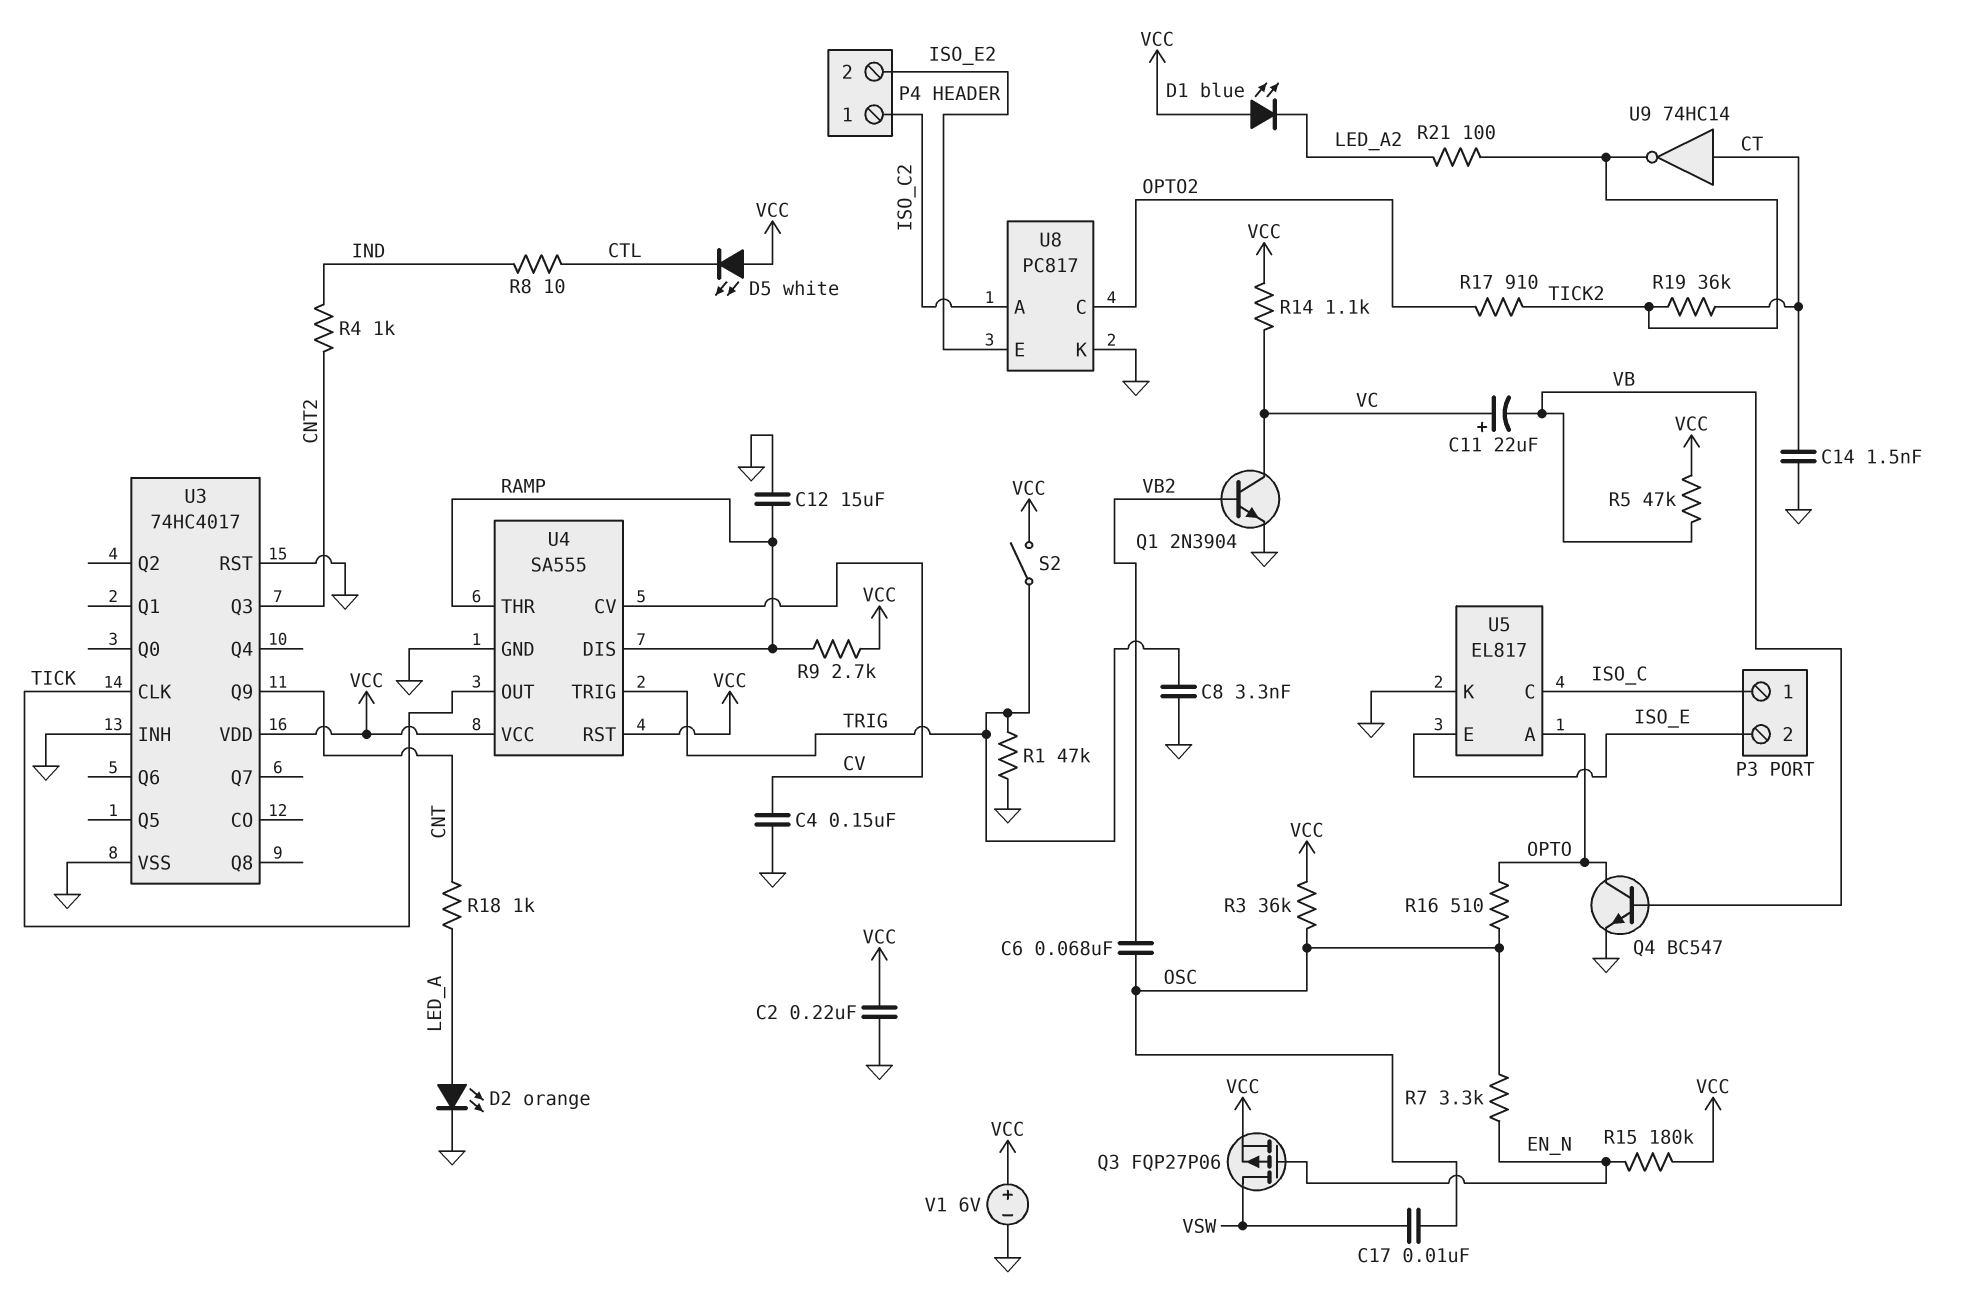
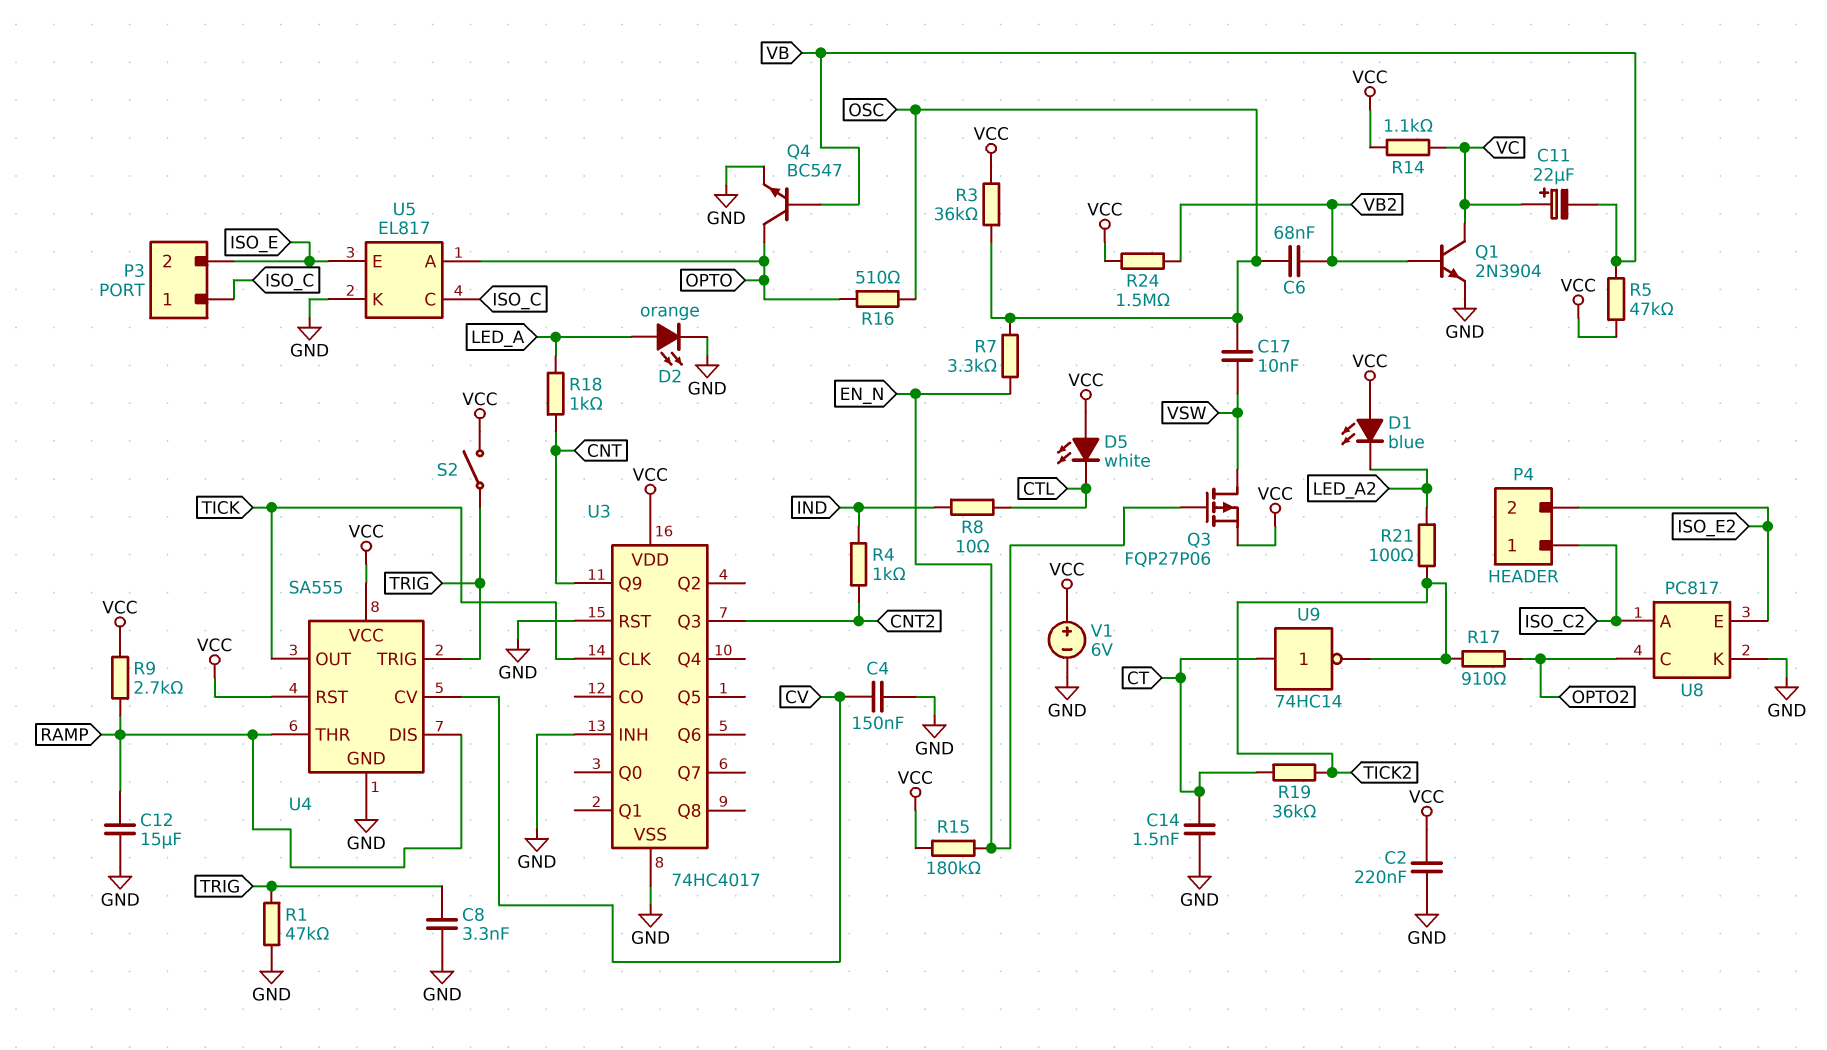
R24: none -> 1.5M (VB2, VCC)

